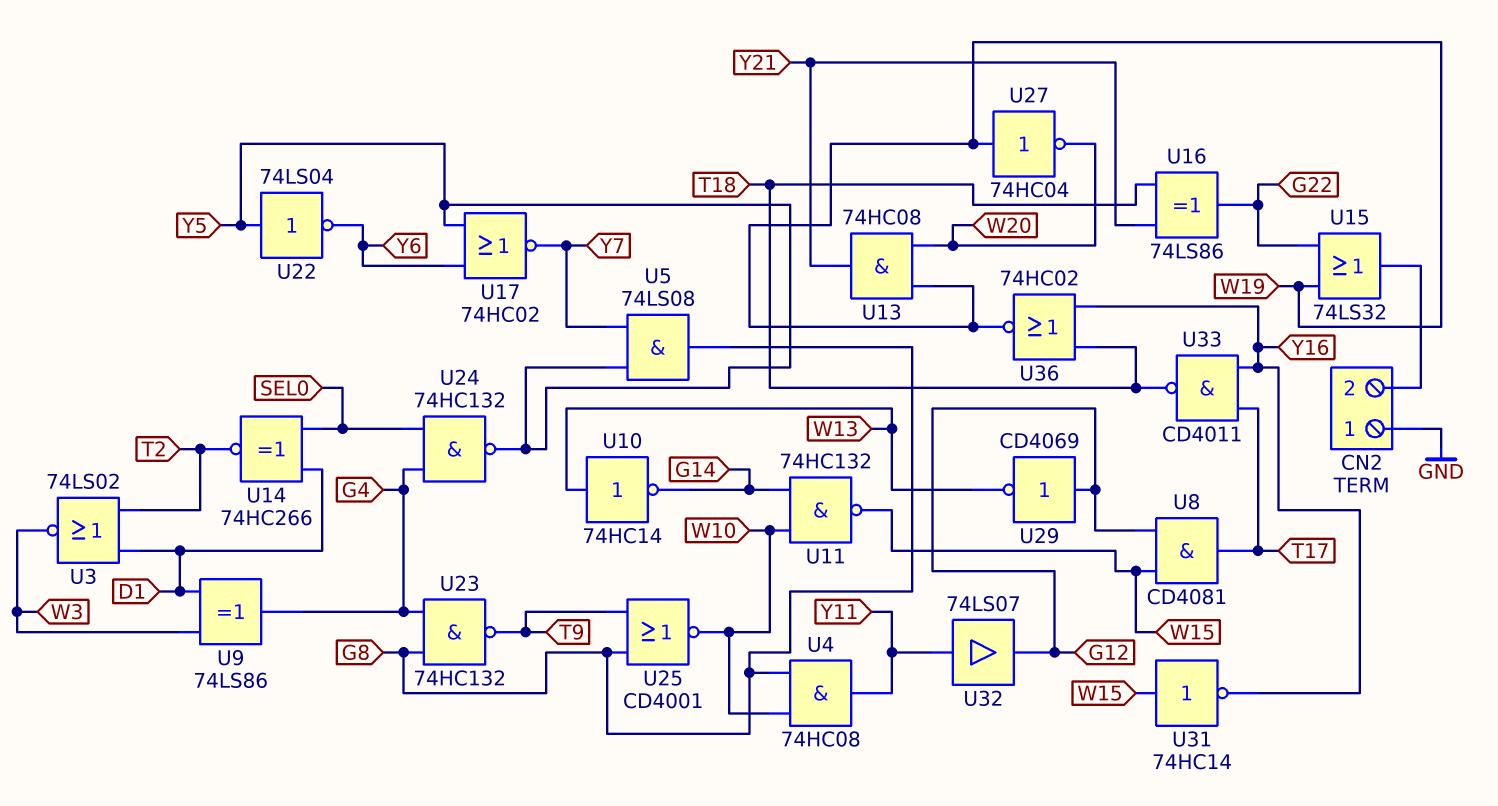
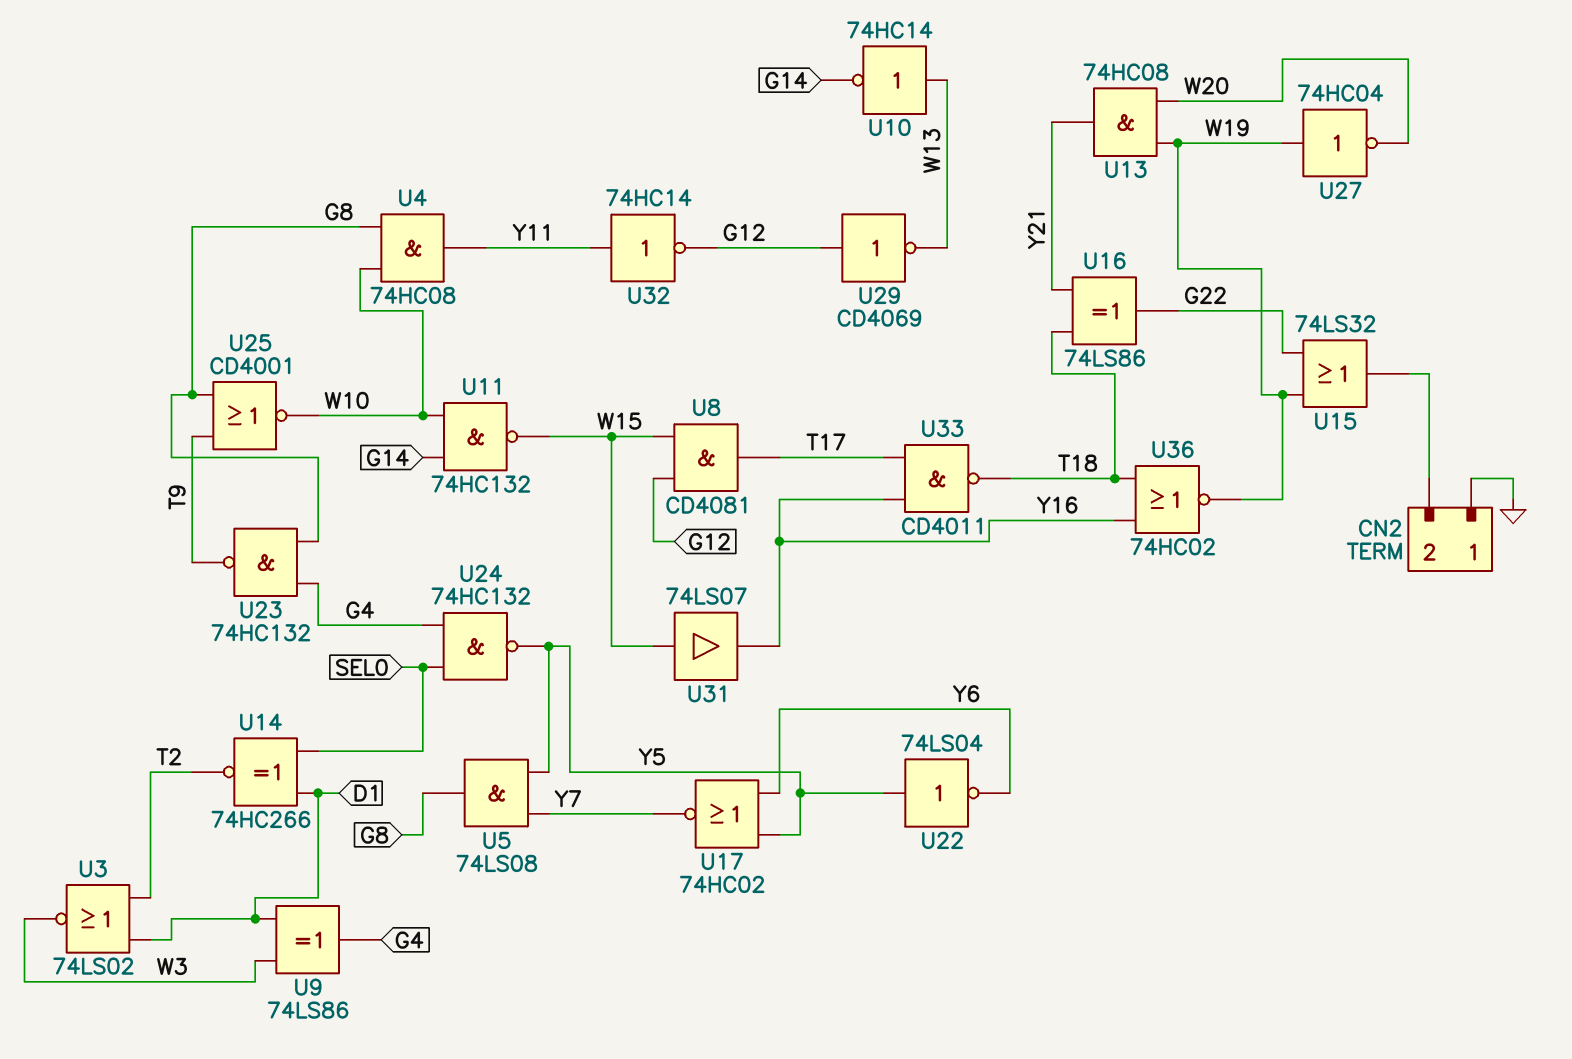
U31: NOT 74HC14 (in W15, out Y16) -> buffer 74LS07 (in W15, out Y16)
U32: buffer 74LS07 (in Y11, out G12) -> NOT 74HC14 (in Y11, out G12)

